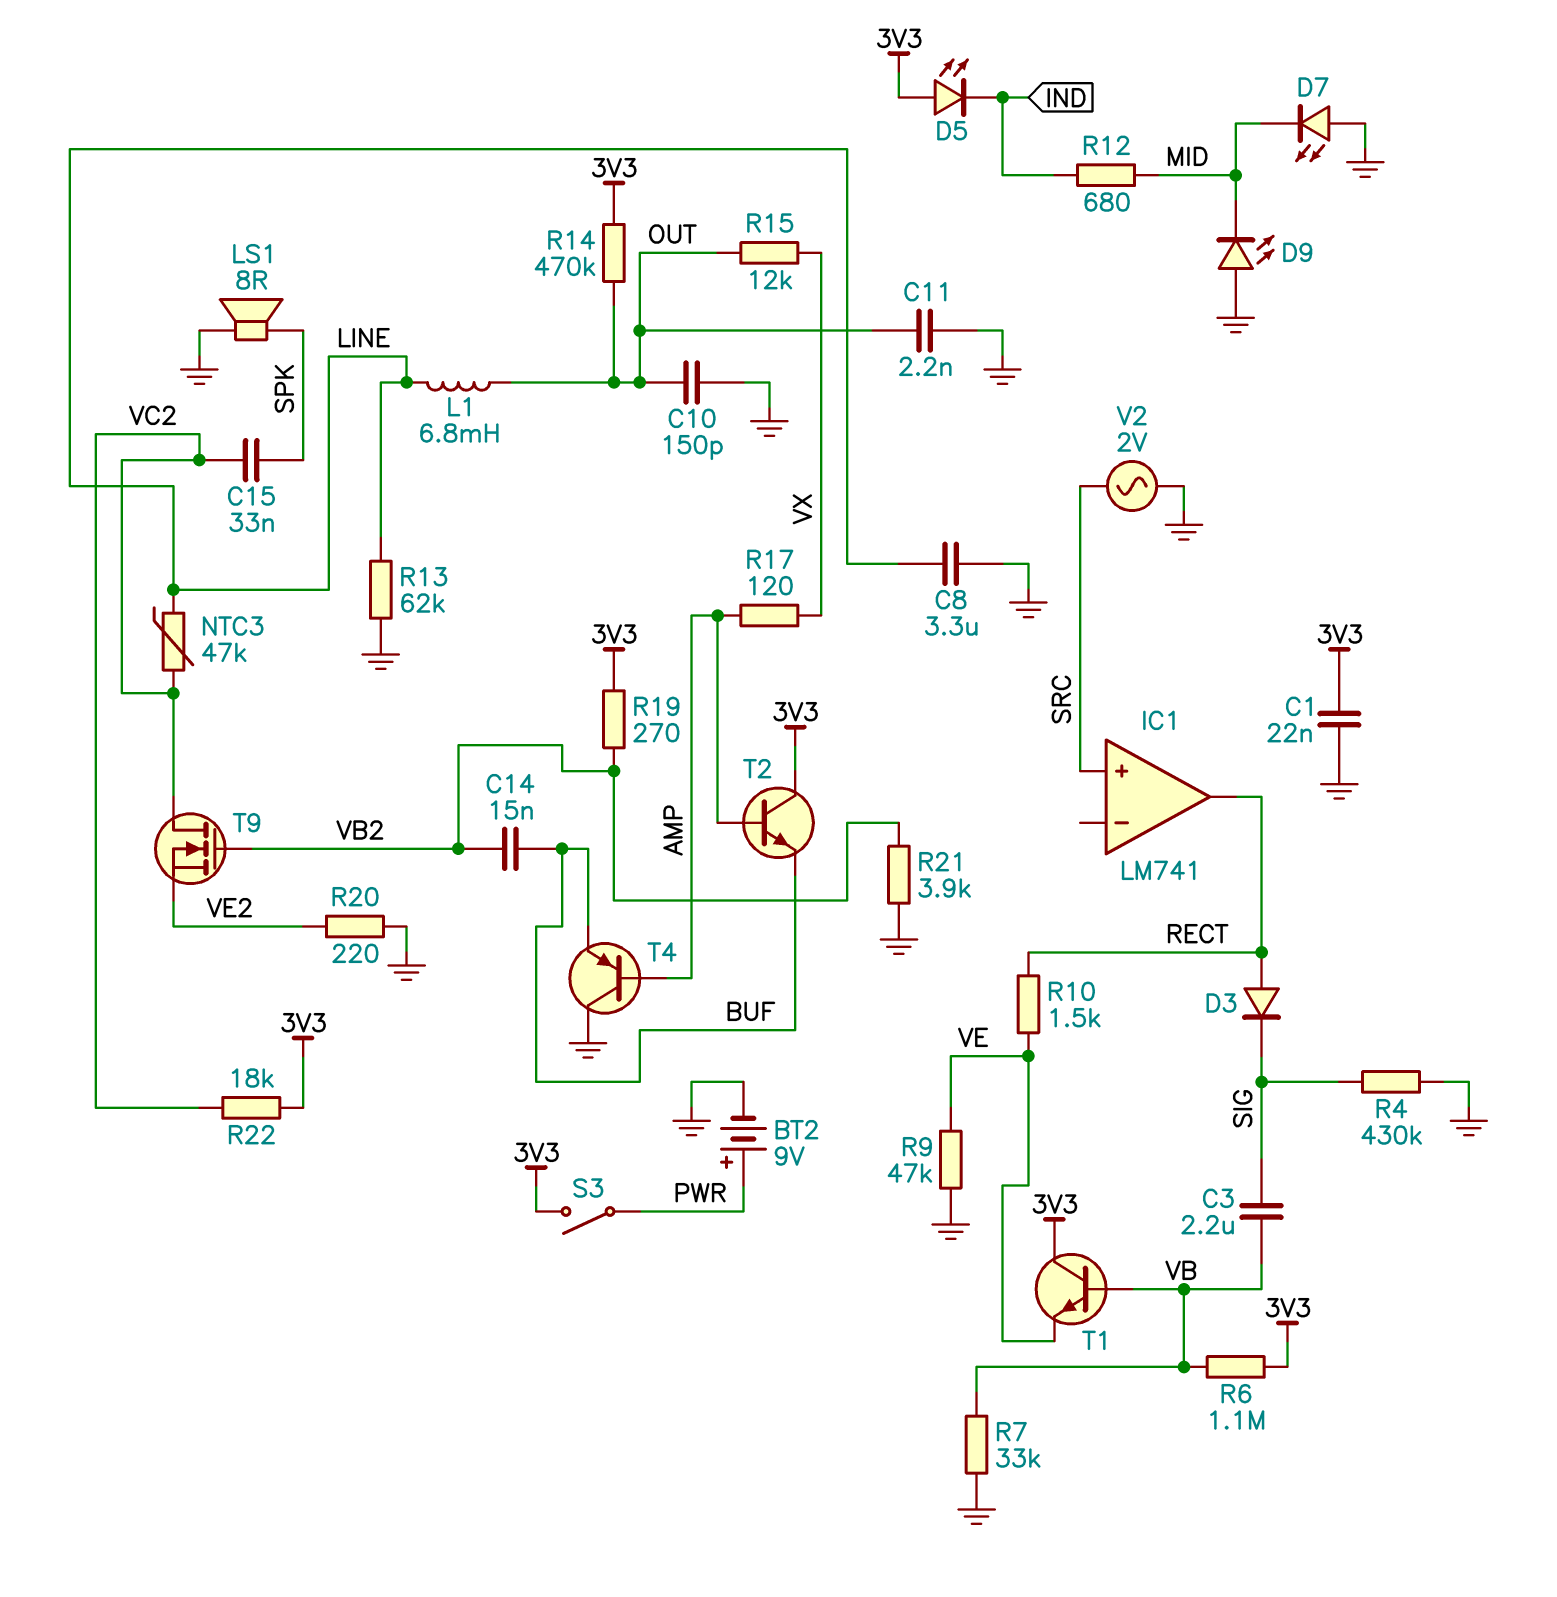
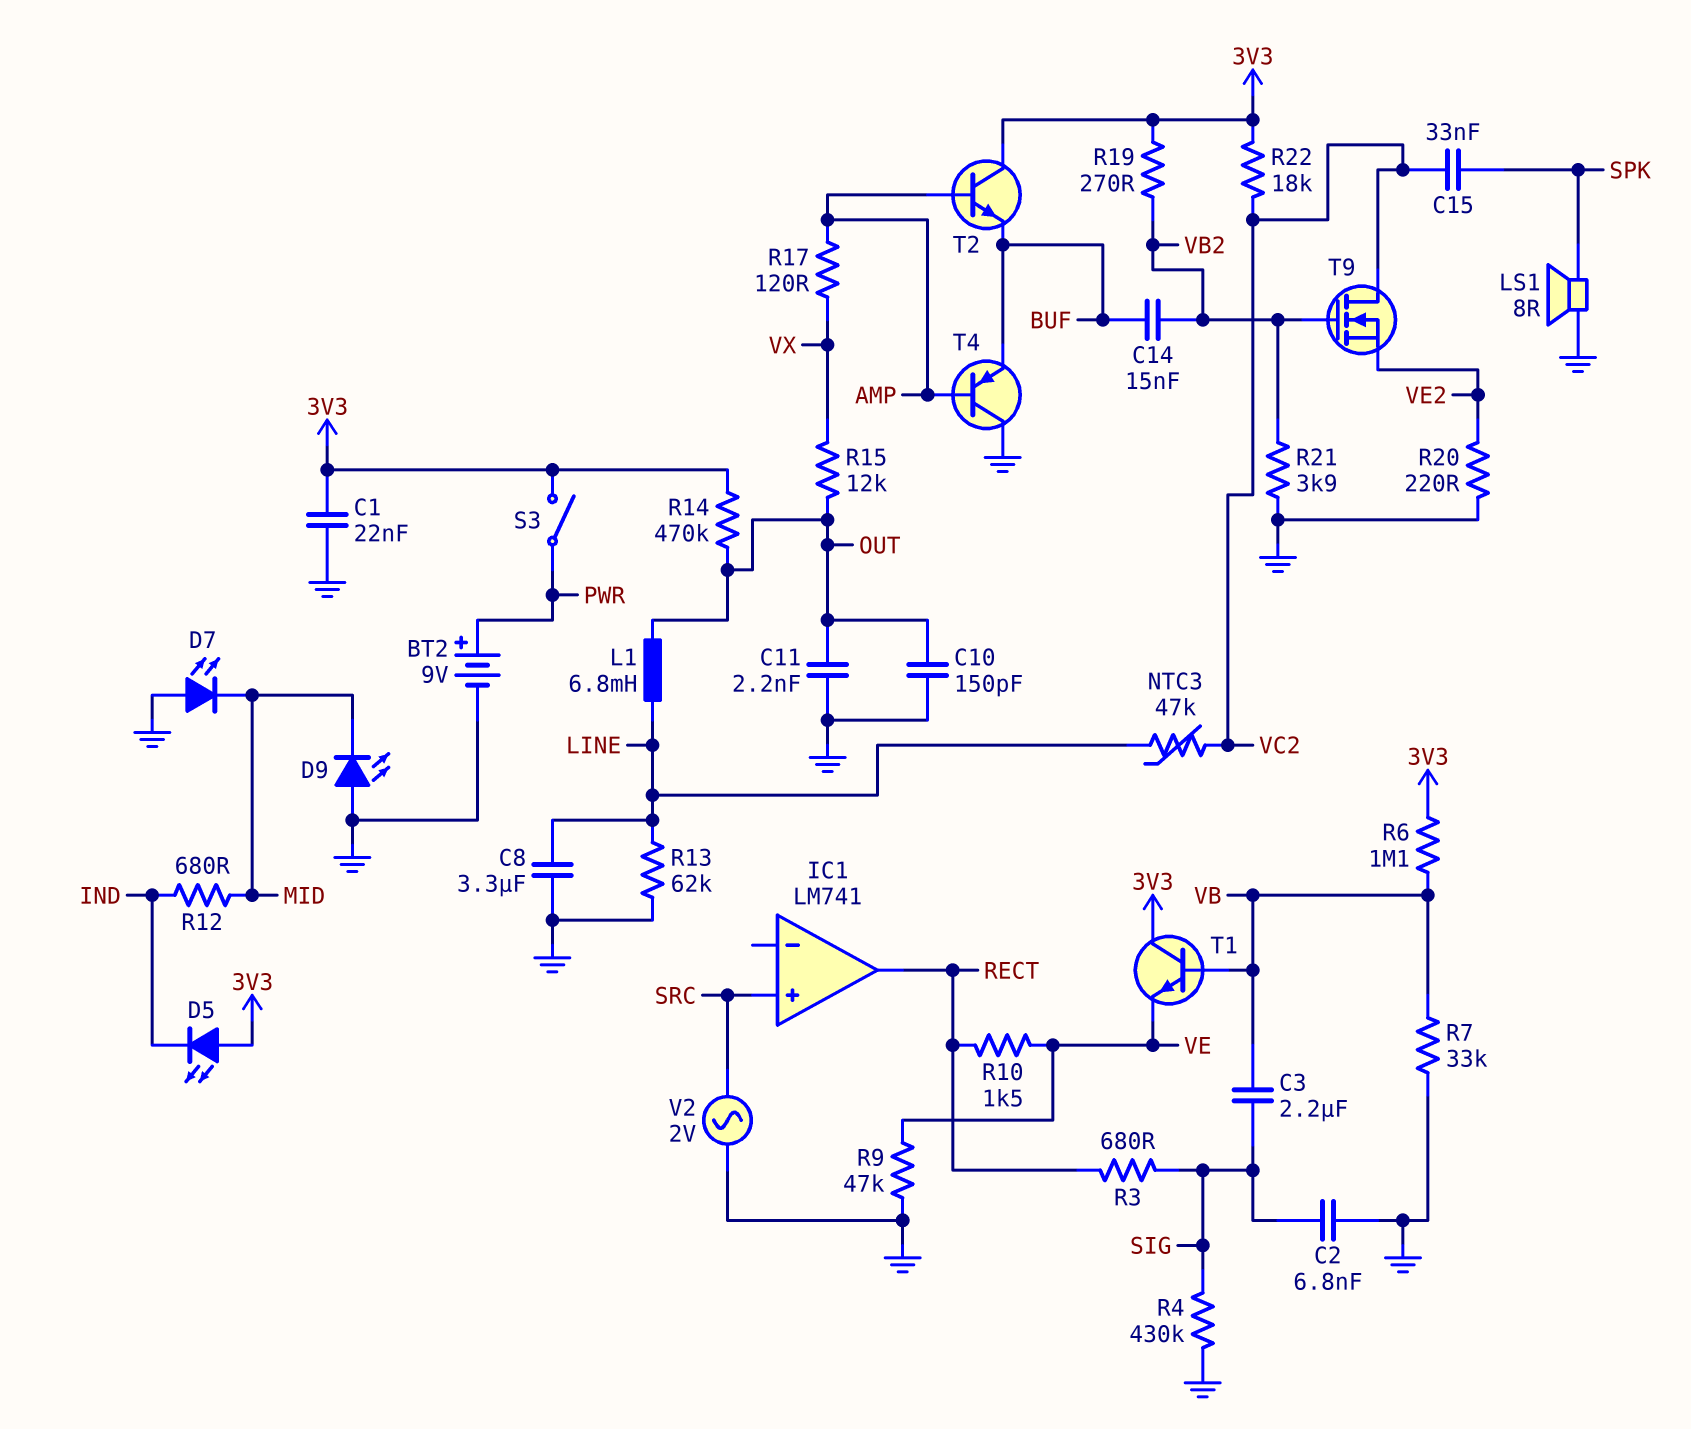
C2: none -> 6.8nF (GND, SIG)
D3: diode (A RECT, K SIG) -> none
R3: none -> 680 (RECT, SIG)

